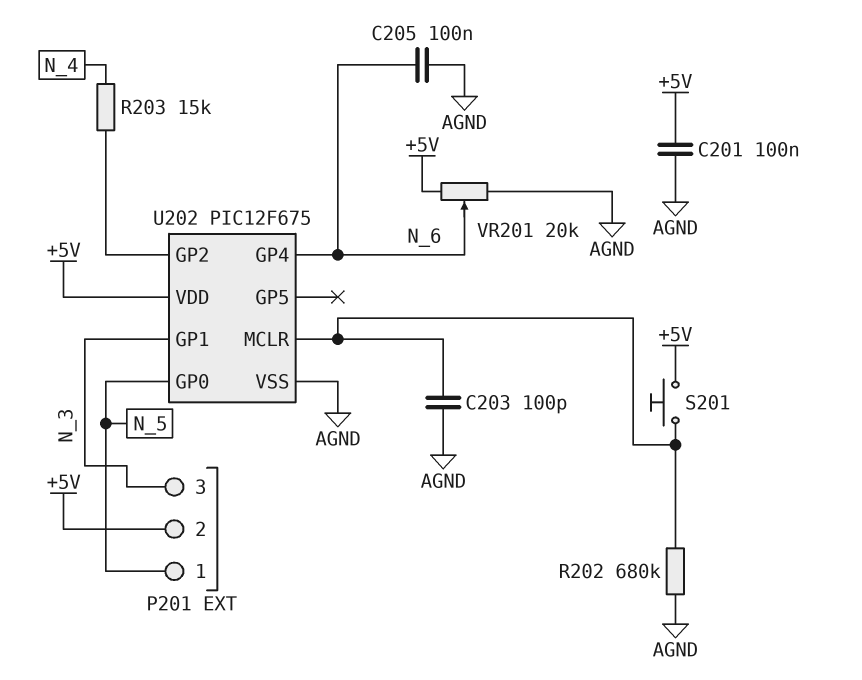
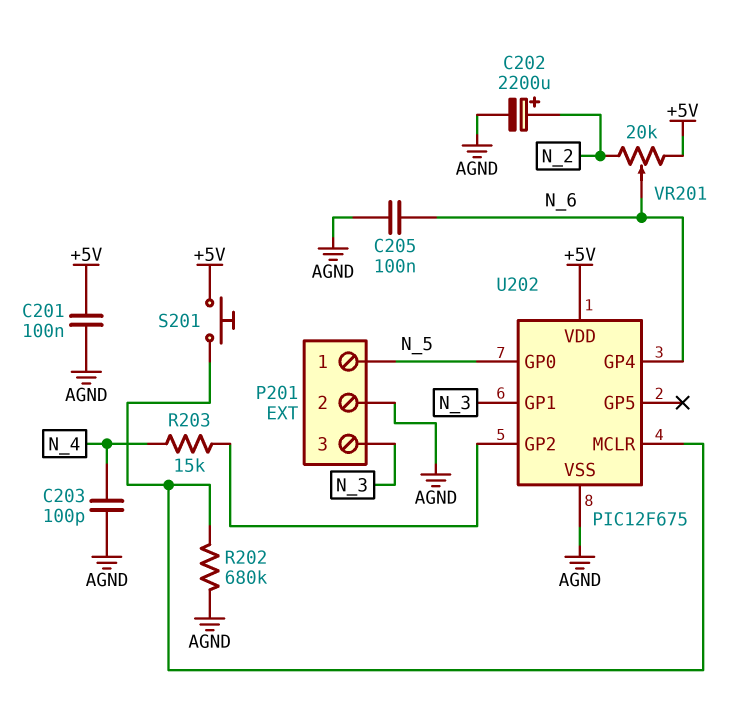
C202: none -> 2200uF (plus N_2, minus AGND)
C203: 100pF (AGND, U202/MCLR) -> 100pF (AGND, N_4)
P201 pin 2: +5V -> AGND
VR201: 20k (+5V, AGND, wiper N_6) -> 20k (+5V, N_2, wiper N_6)

